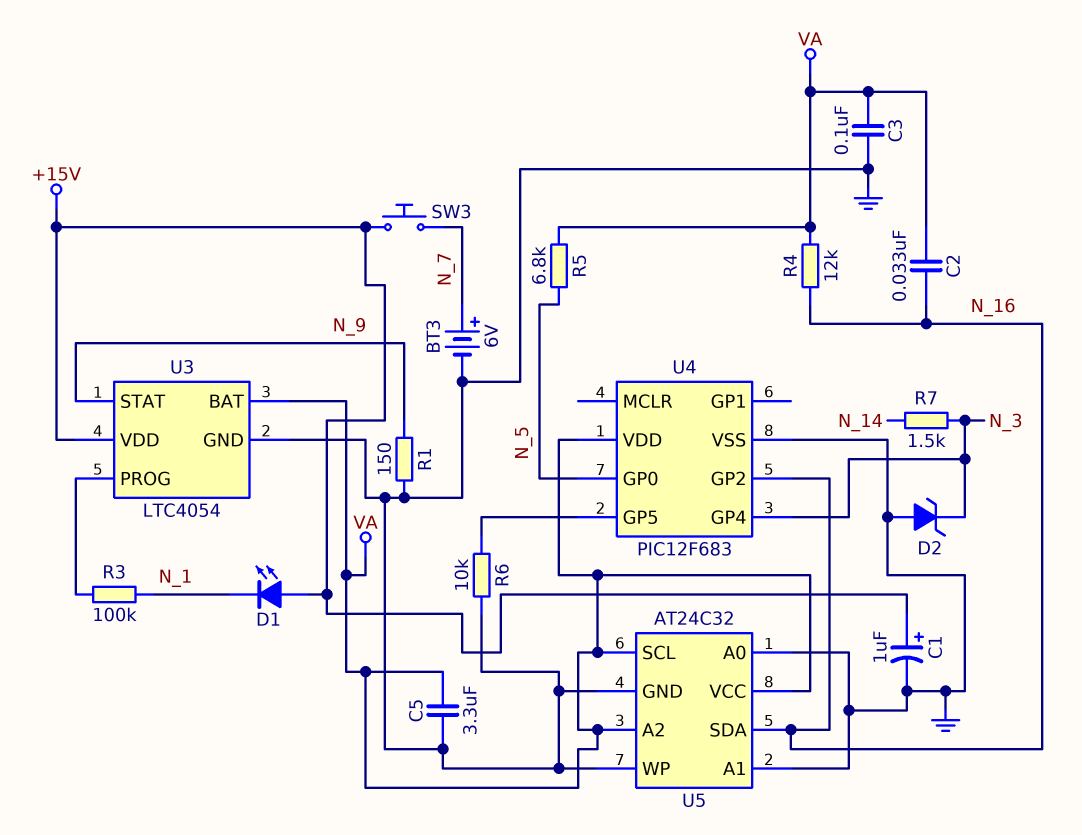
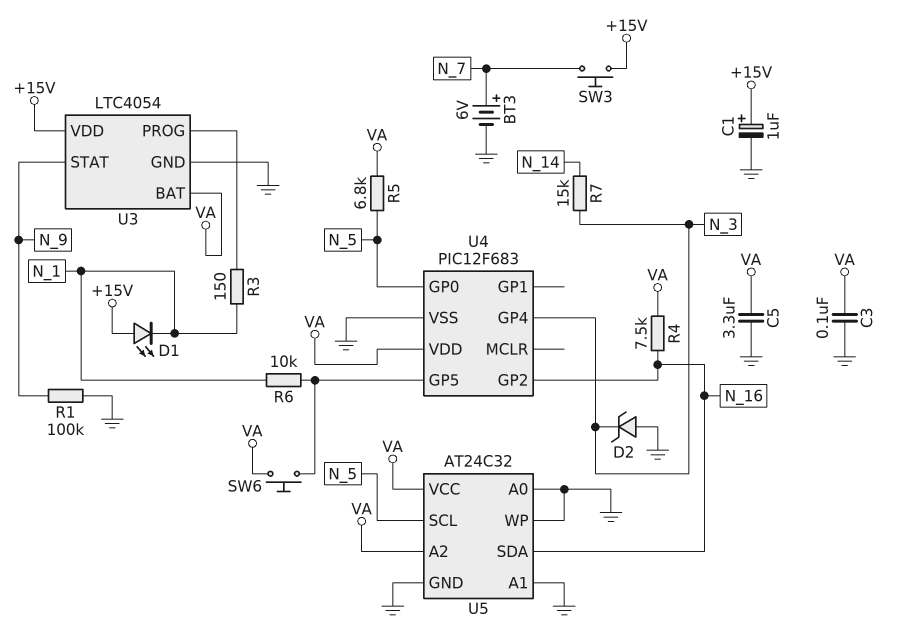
C2: 33nF (N_16, VA) -> none
R1: 150 (GND, N_9) -> 100k (GND, N_9)
R3: 100k (N_1, U3/PROG) -> 150 (N_1, U3/PROG)
R4: 12k (N_16, VA) -> 7.5k (N_16, VA)
R6: 10k (GND, U4/GP5) -> 10k (N_1, U4/GP5)
R7: 1.5k (N_3, N_14) -> 15k (N_3, N_14)
SW6: none -> button (U4/GP5, VA)
U5 pin SCL: VA -> N_5

